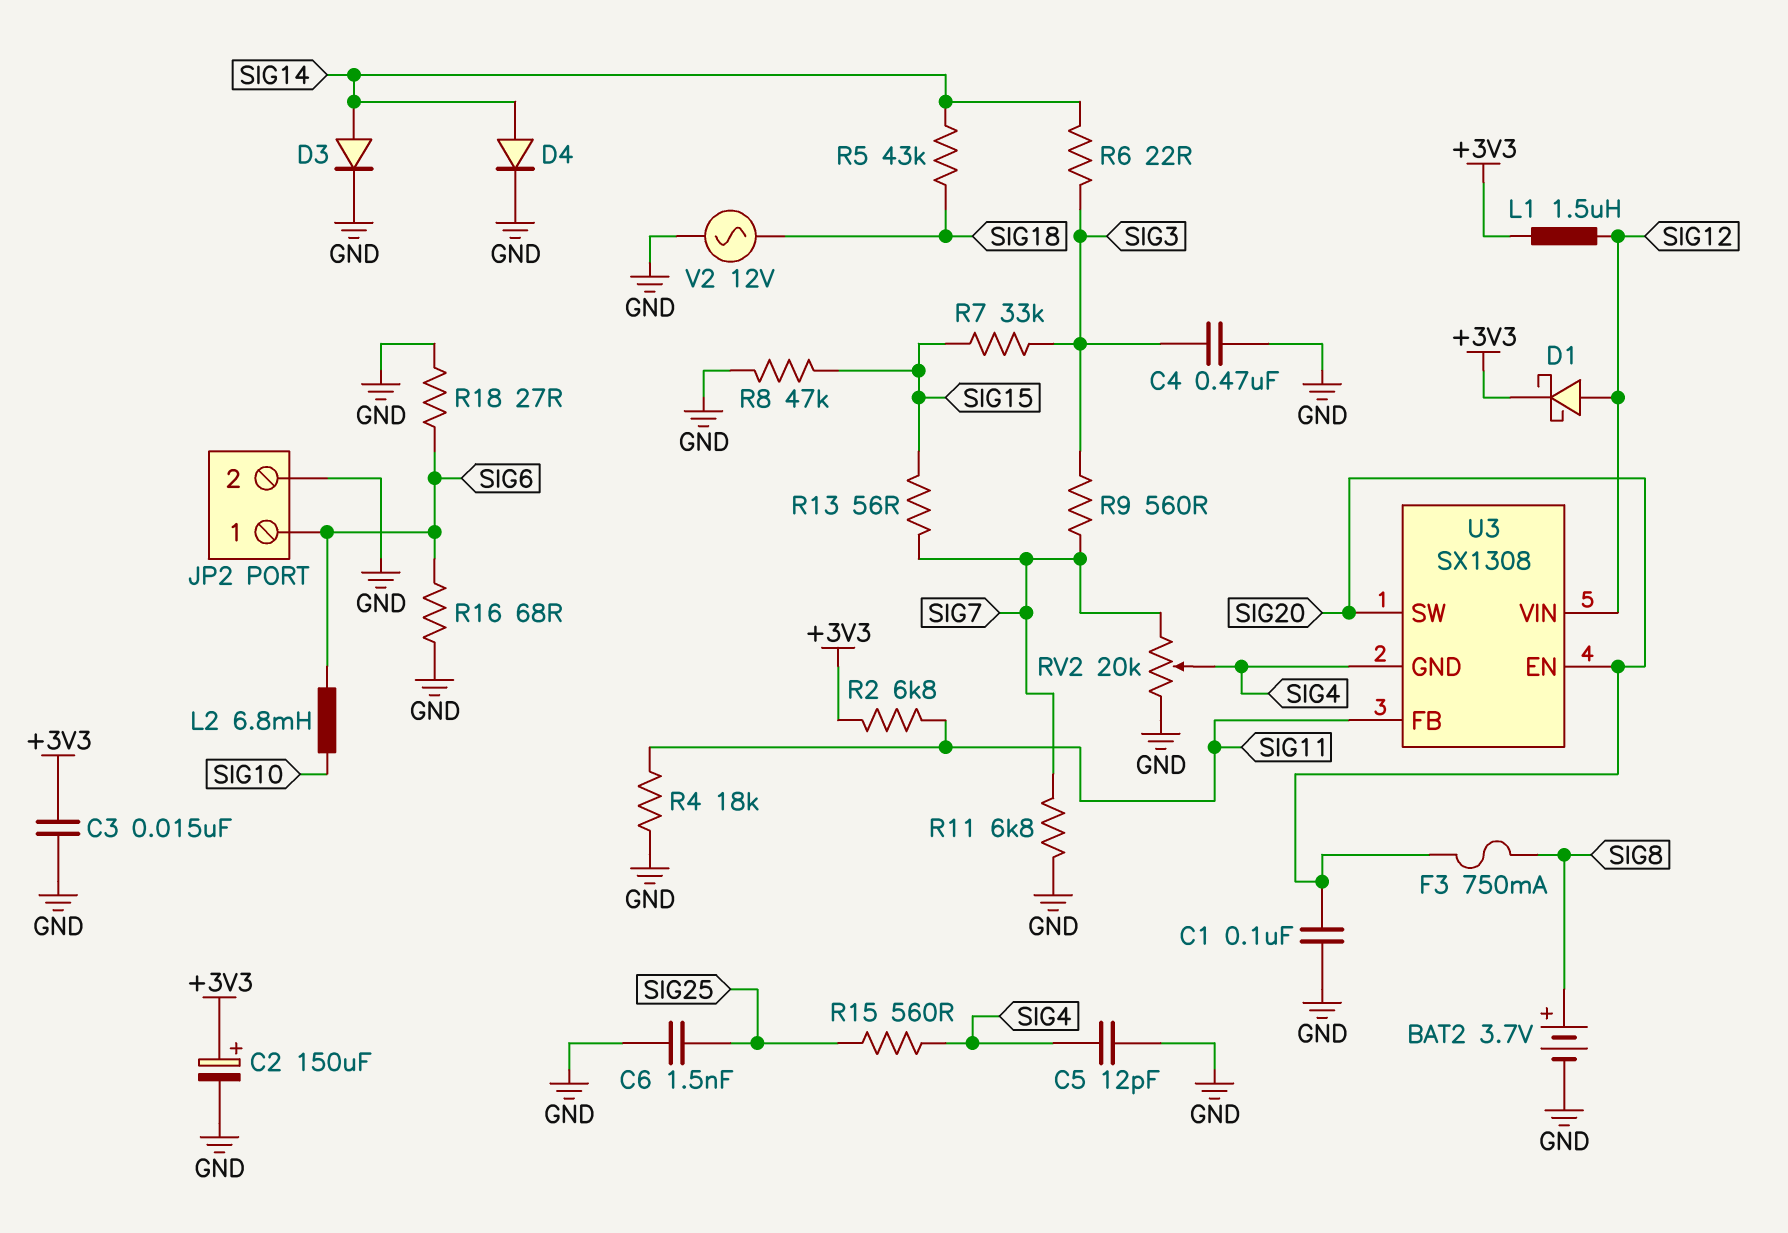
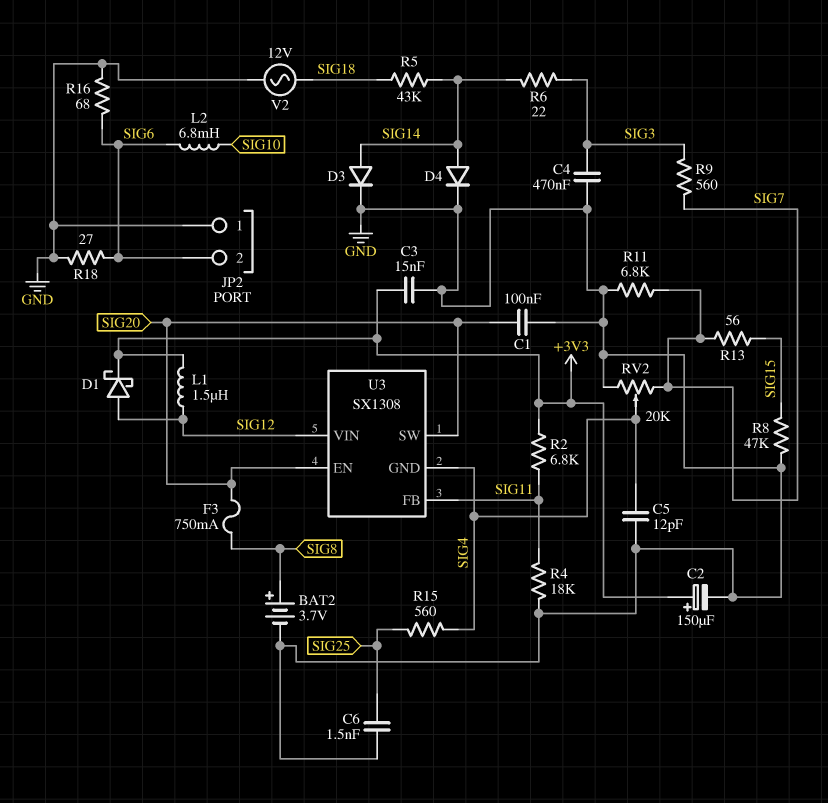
JP2 pin 1: SIG6 -> GND
JP2 pin 2: GND -> SIG6
R7: 33k (SIG3, SIG15) -> none

